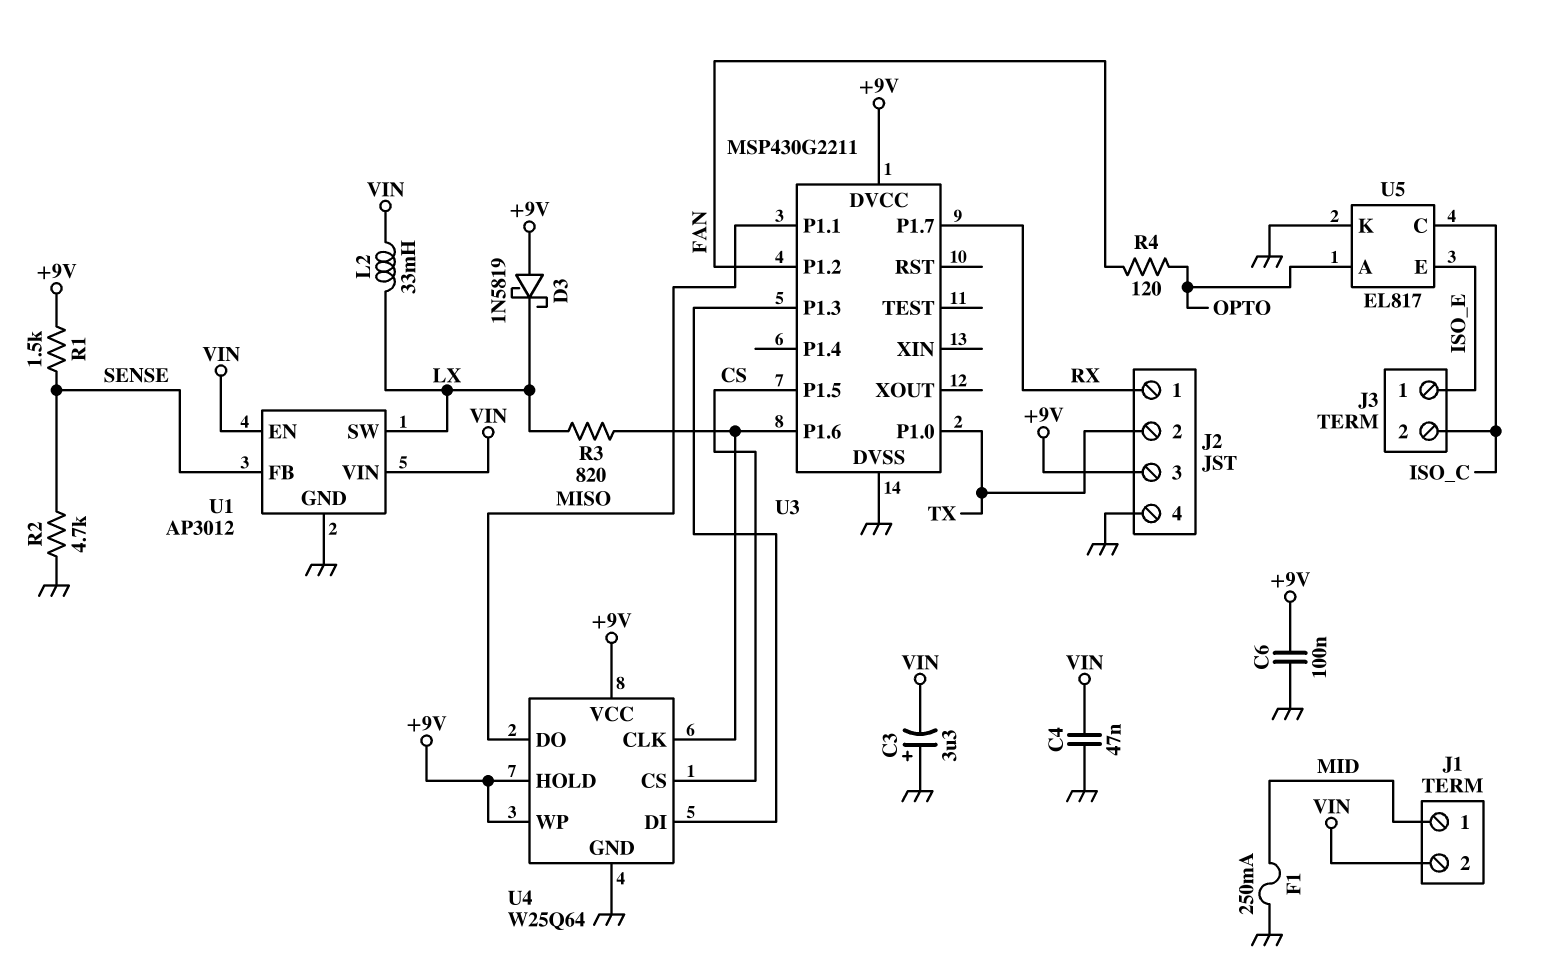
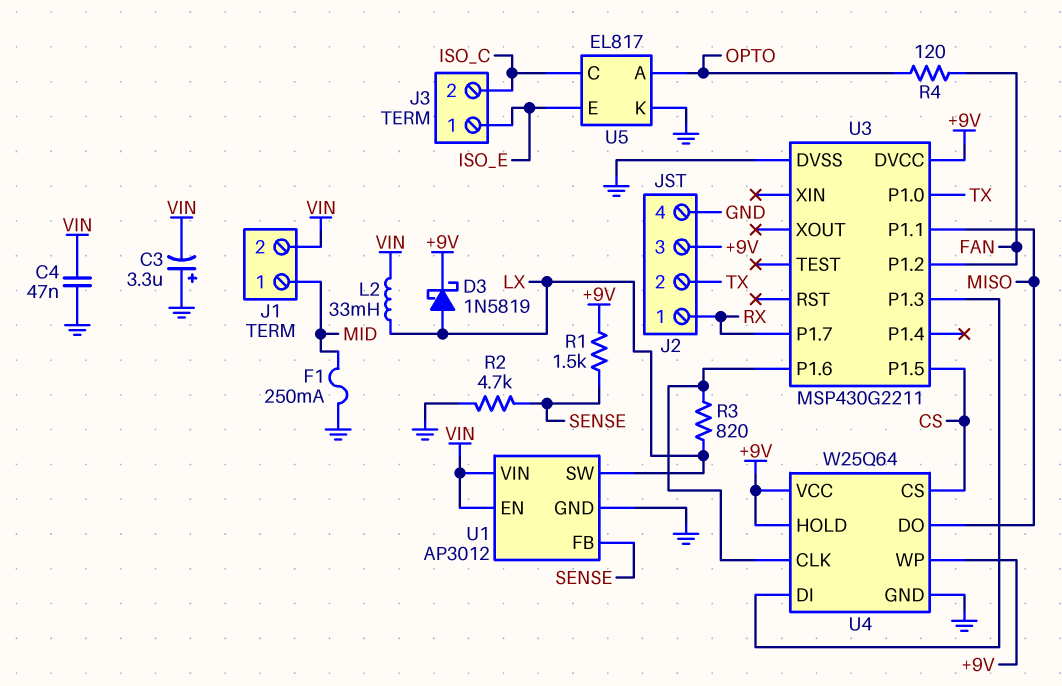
C6: 100nF (+9V, GND) -> none
D3: schottky 1N5819 (A +9V, K LX) -> schottky 1N5819 (A LX, K +9V)

